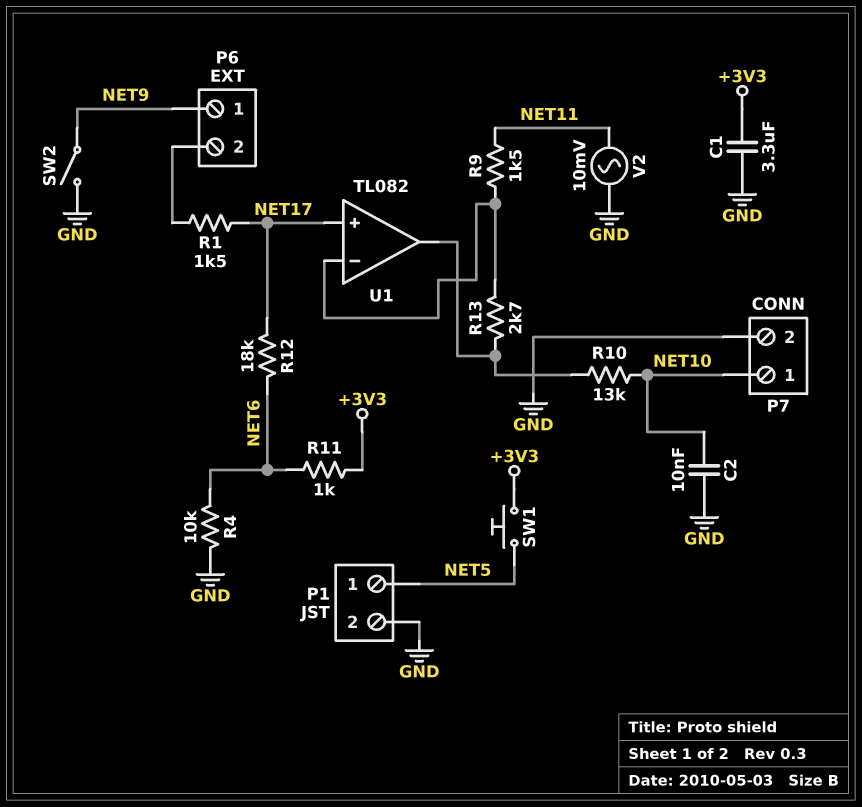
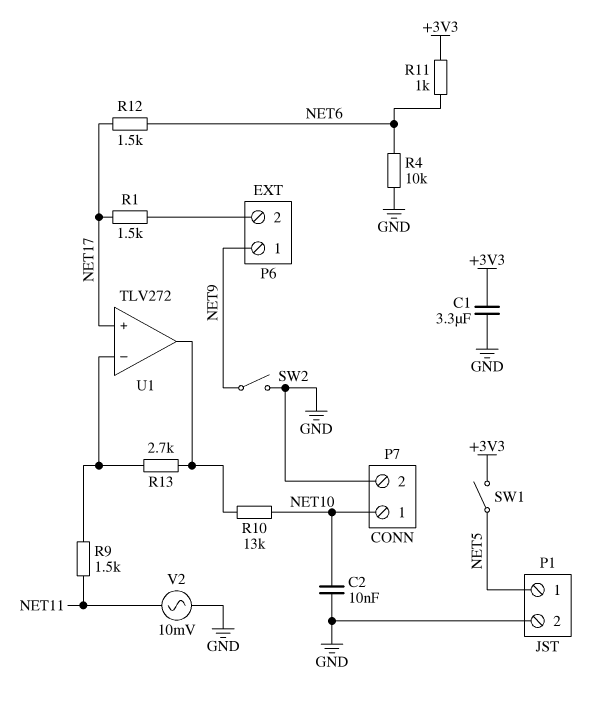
R12: 18k (NET6, NET17) -> 1.5k (NET6, NET17)
SW1: button (+3V3, NET5) -> switch (+3V3, NET5)
U1: TL082 -> TLV272

